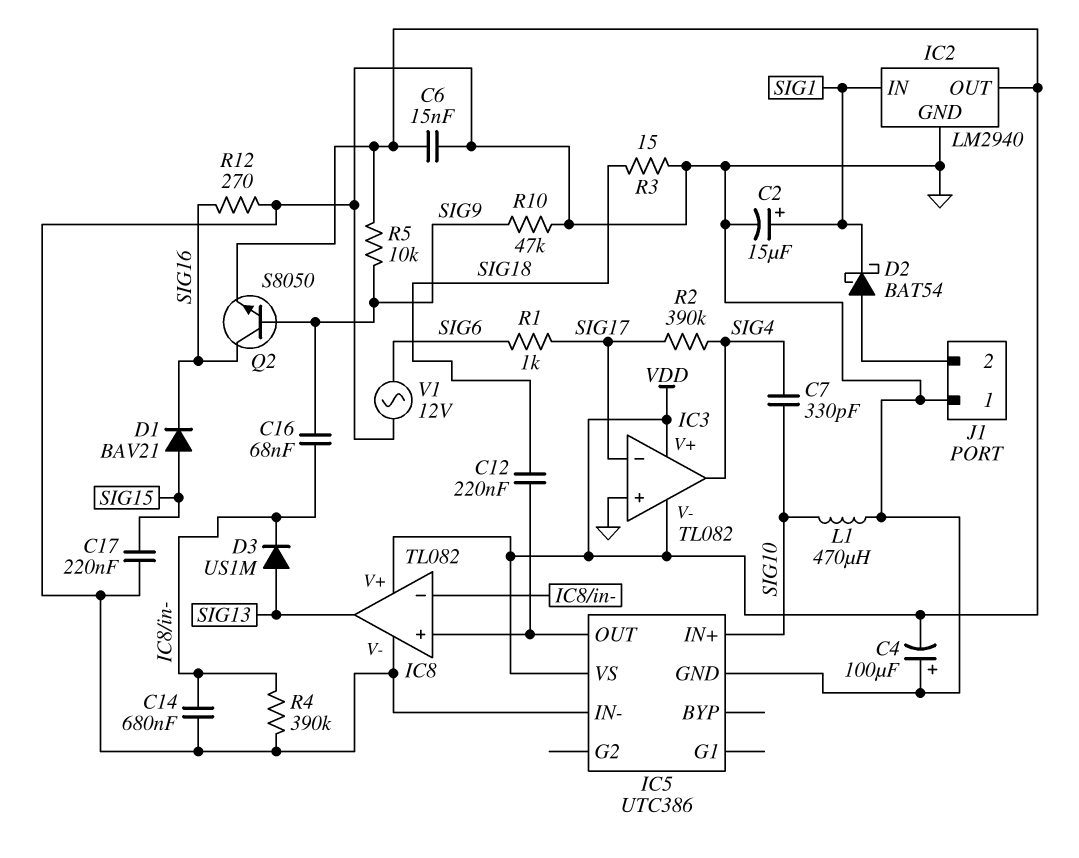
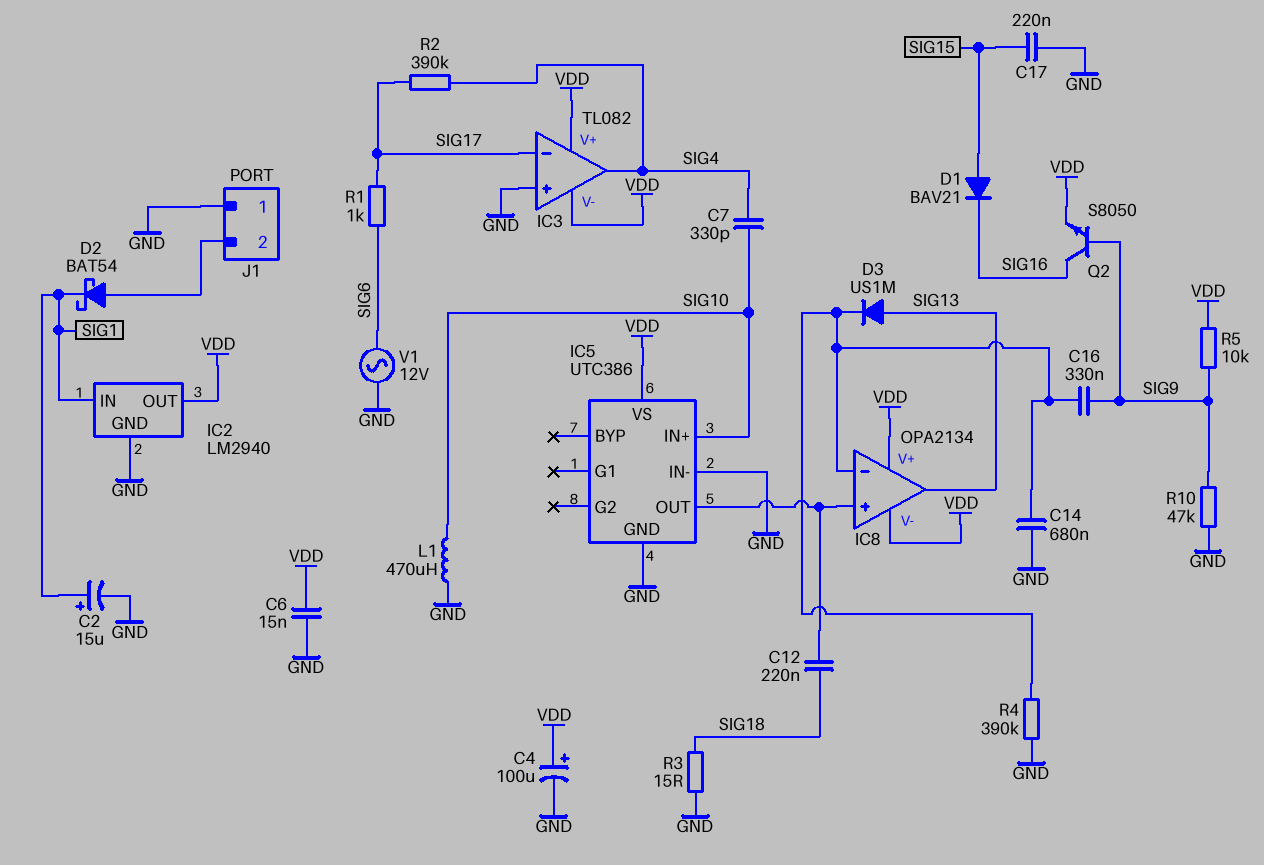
C4: 100uF (plus GND, minus VDD) -> 100uF (plus VDD, minus GND)
C16: 68nF (IC8/in-, SIG9) -> 330nF (IC8/in-, SIG9)
IC8: TL082 -> OPA2134
IC8 pin V-: GND -> VDD
R12: 270 (GND, SIG16) -> none

